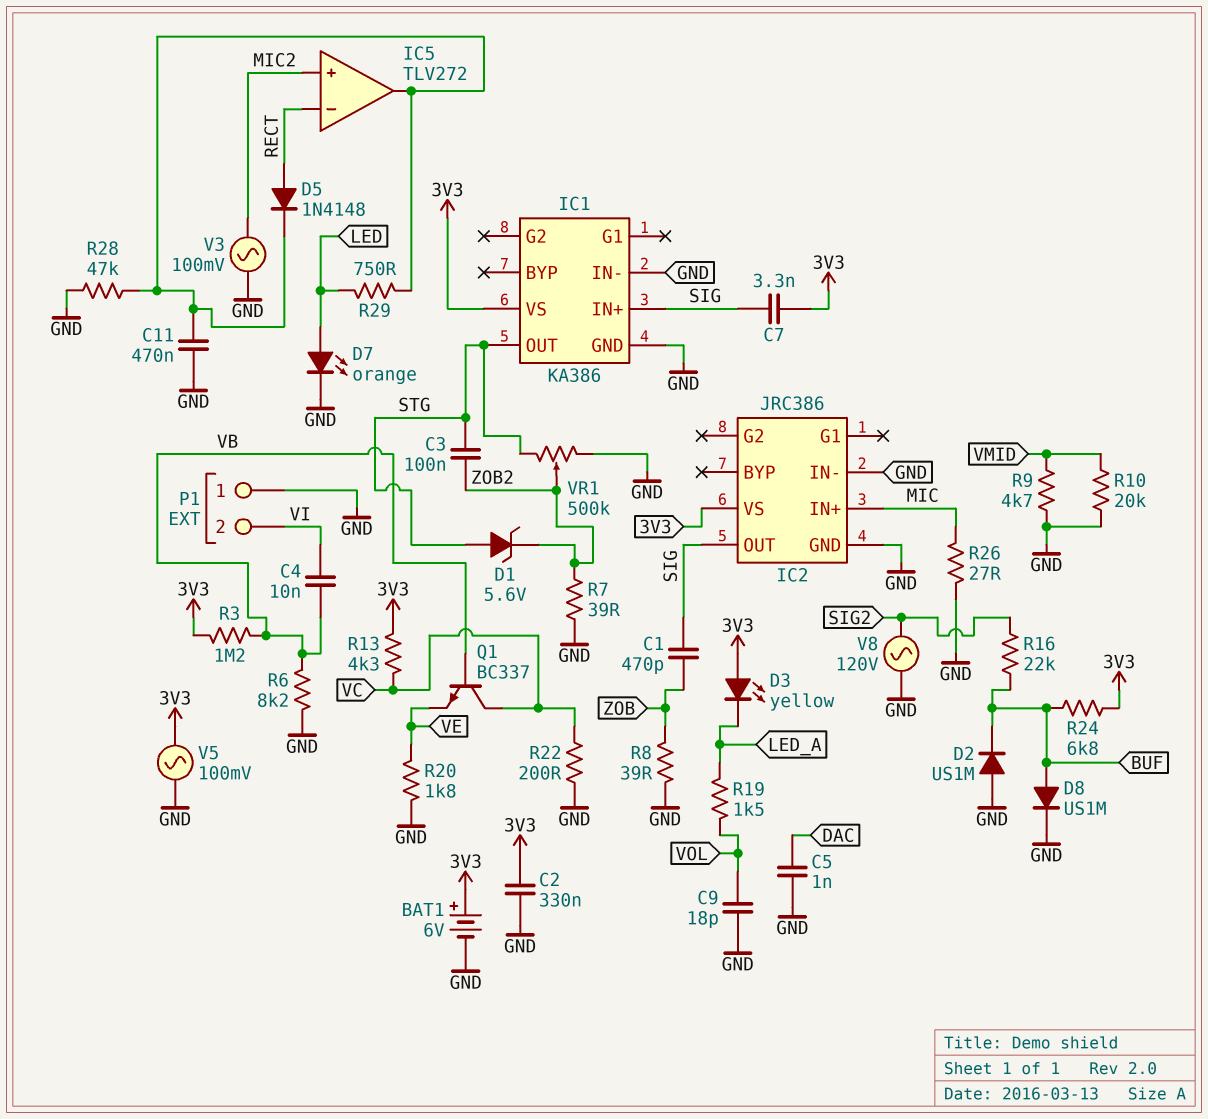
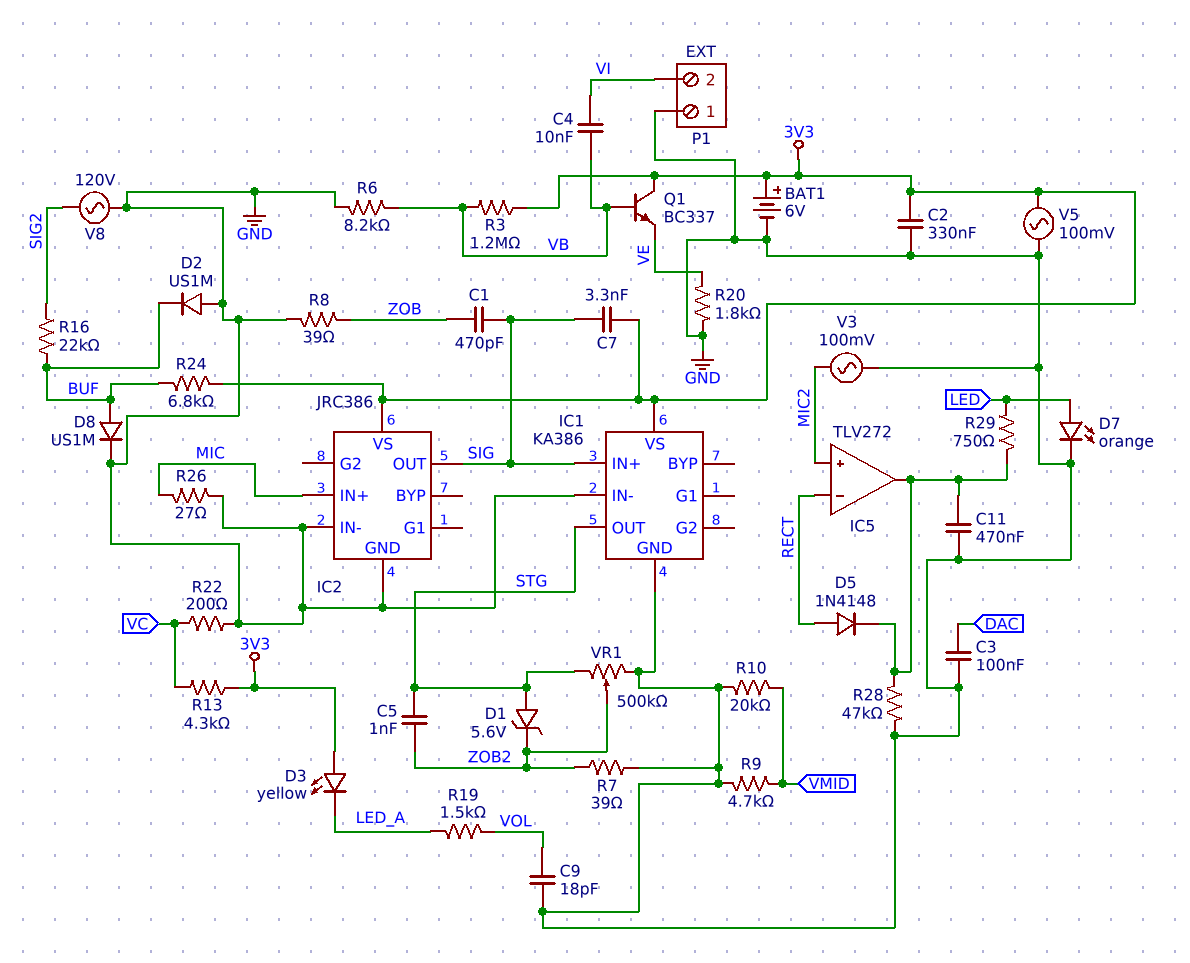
C3: 100nF (STG, ZOB2) -> 100nF (DAC, GND)
C5: 1nF (DAC, GND) -> 1nF (STG, ZOB2)
Q1: NPN BC337 (B VB, C VC, E VE) -> NPN BC337 (B VB, C 3V3, E VE)

